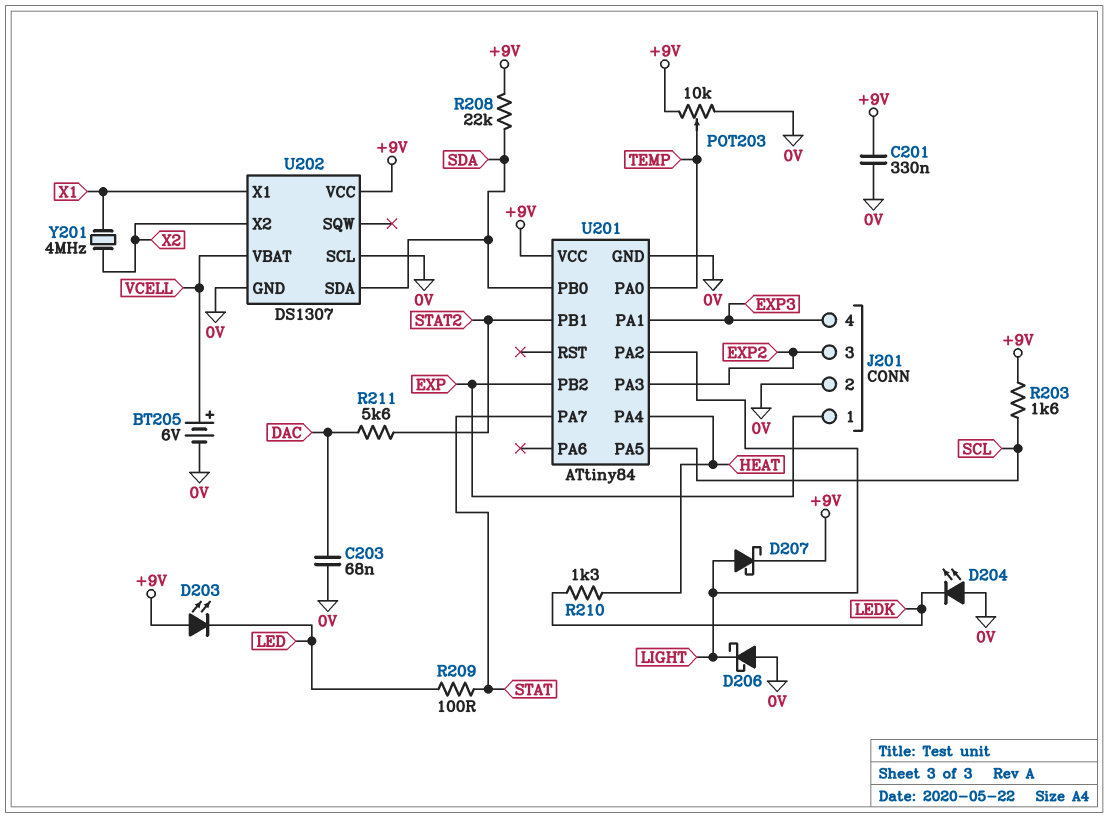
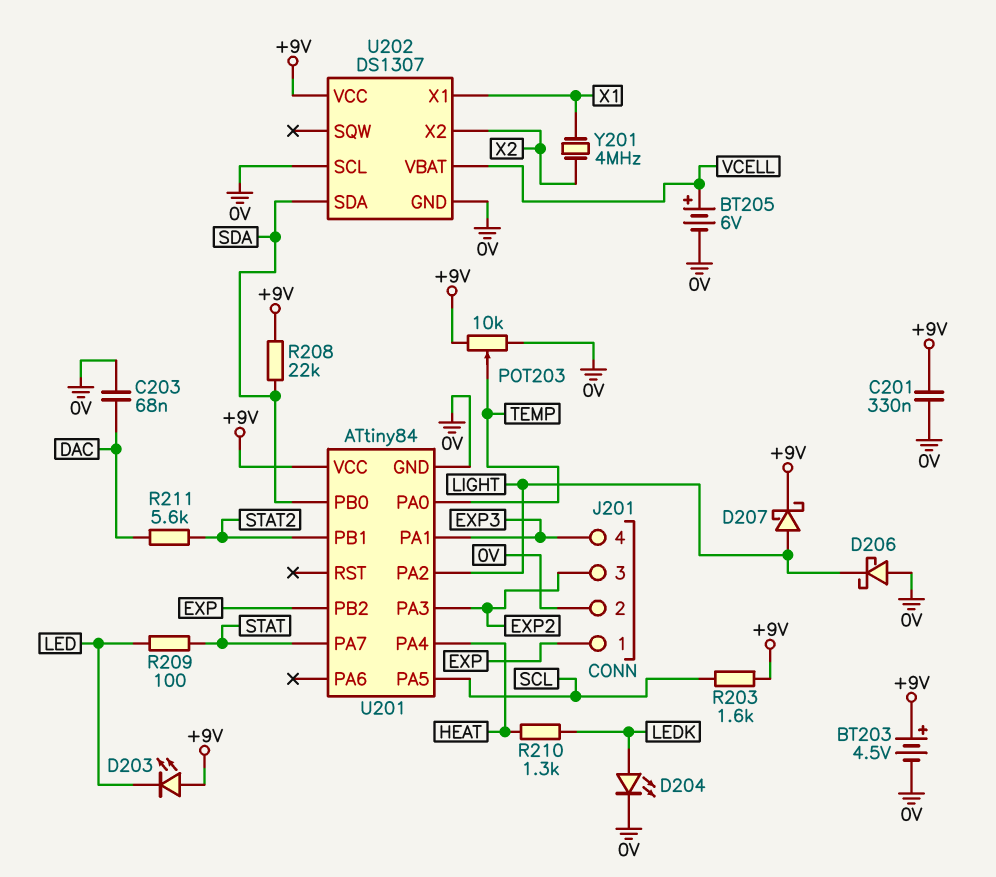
BT203: none -> 4.5V (plus +9V, minus 0V)
D204: LED (A 0V, K LEDK) -> LED (A LEDK, K 0V)

